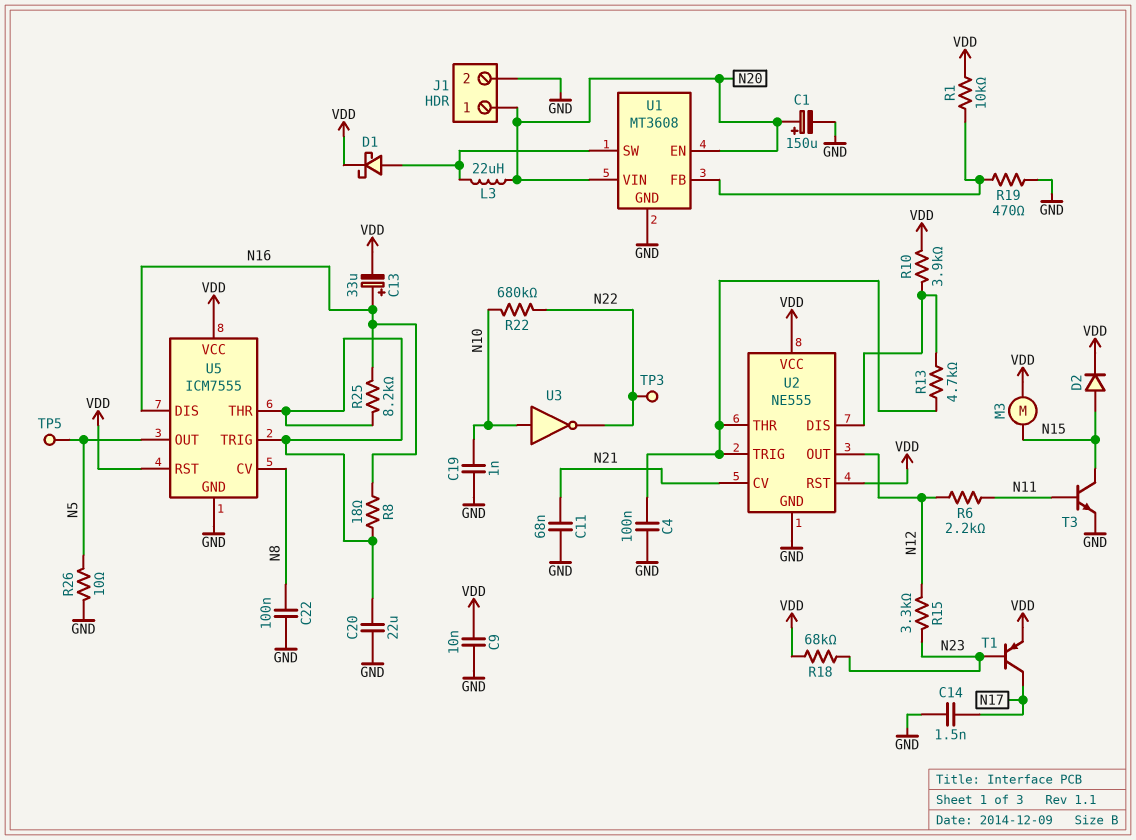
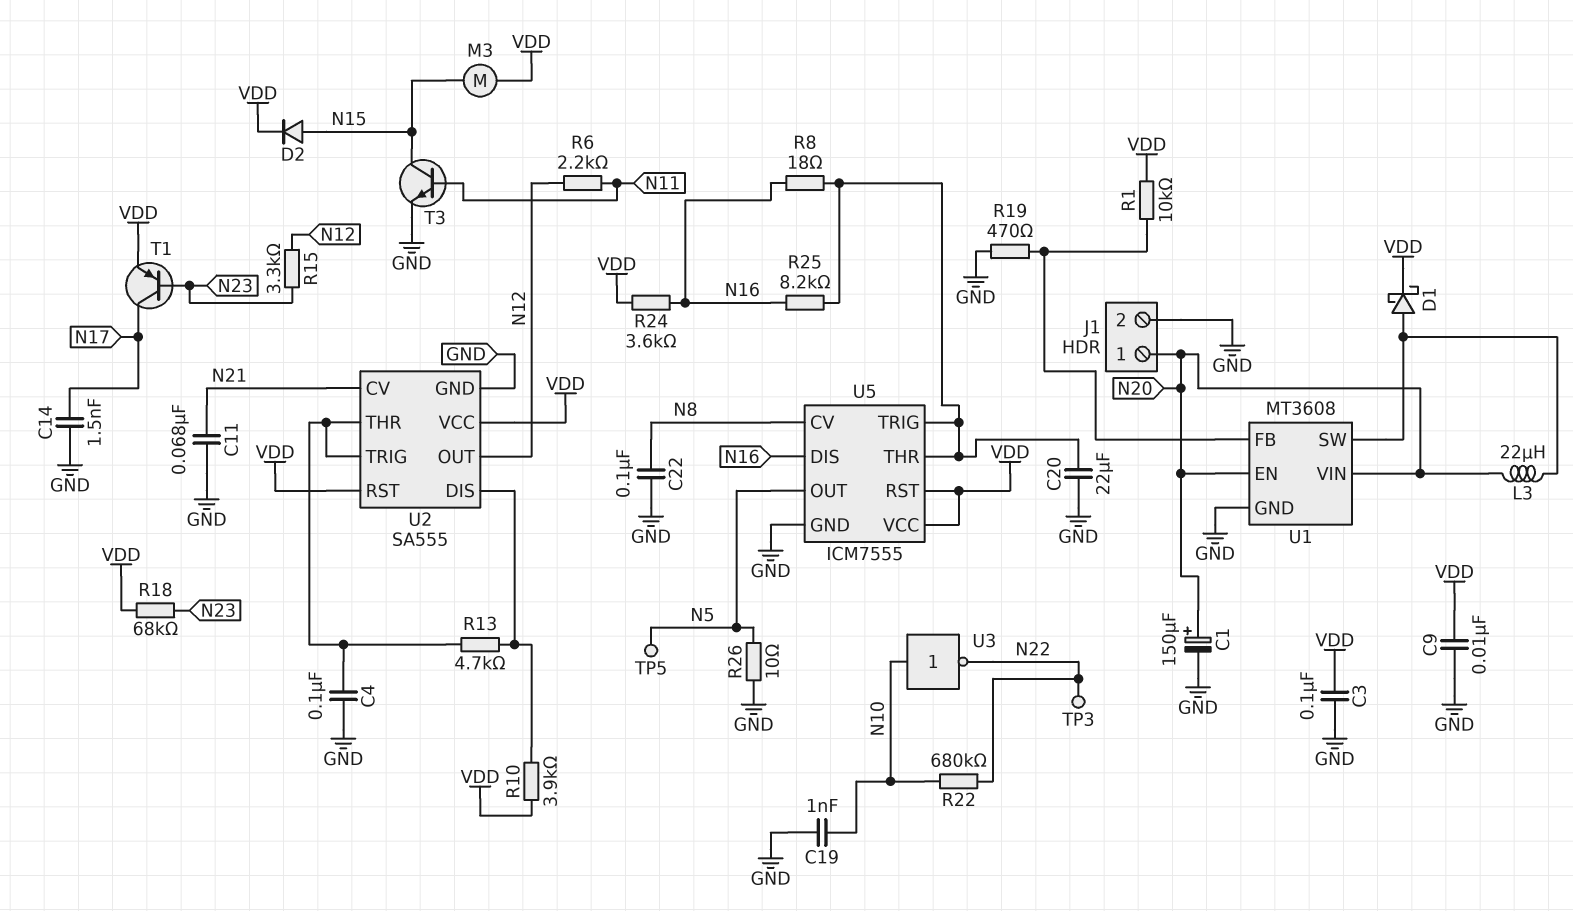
C3: none -> 100nF (GND, VDD)
C13: 33uF (plus N16, minus VDD) -> none
R24: none -> 3.6k (N16, VDD)
U2: NE555 -> SA555

